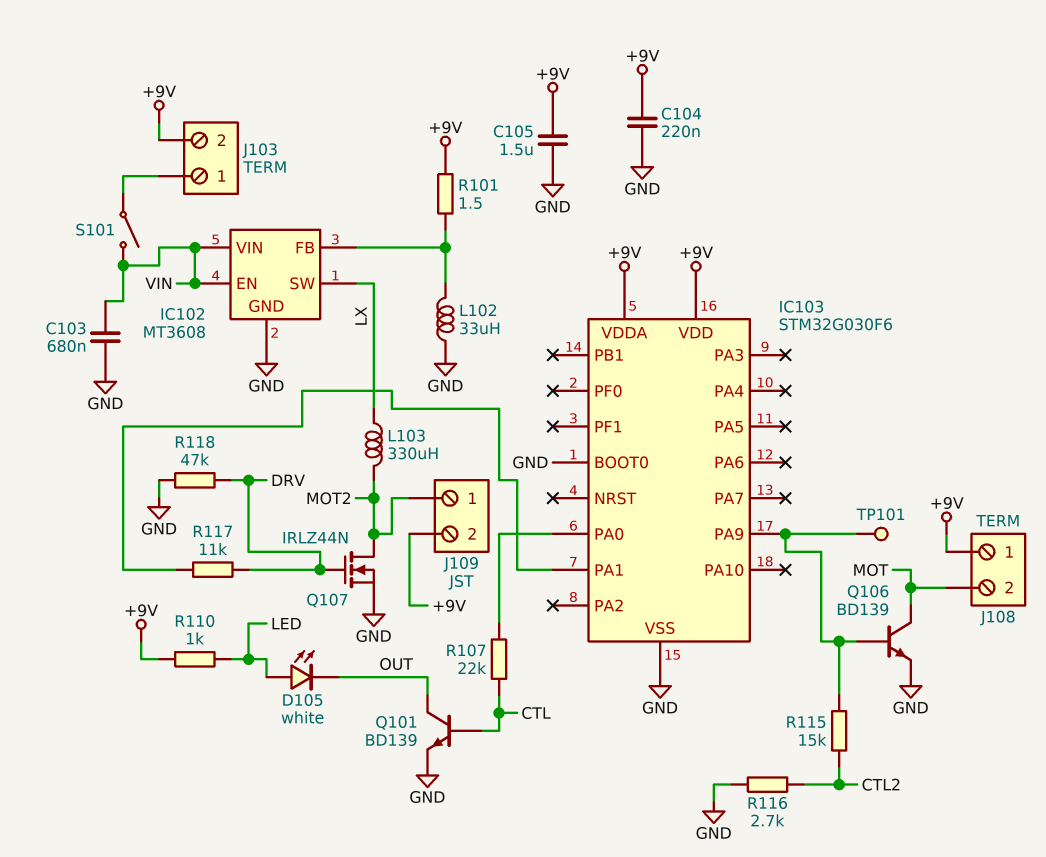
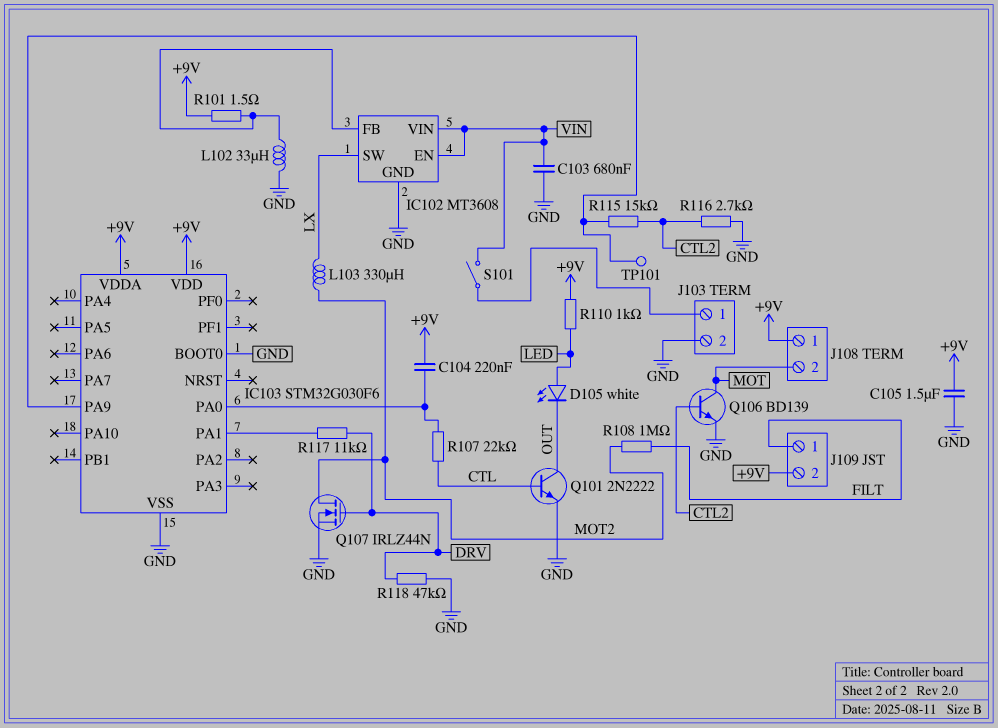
C104: 220nF (+9V, GND) -> 220nF (+9V, IC103/PA0)
J103 pin 2: +9V -> GND
J109 pin 1: MOT2 -> FILT
Q101: NPN BD139 (B CTL, C OUT, E GND) -> NPN 2N2222 (B CTL, C OUT, E GND)
Q106: NPN BD139 (B IC103/PA9, C MOT, E GND) -> NPN BD139 (B CTL2, C MOT, E GND)
R108: none -> 1M (FILT, MOT2)

